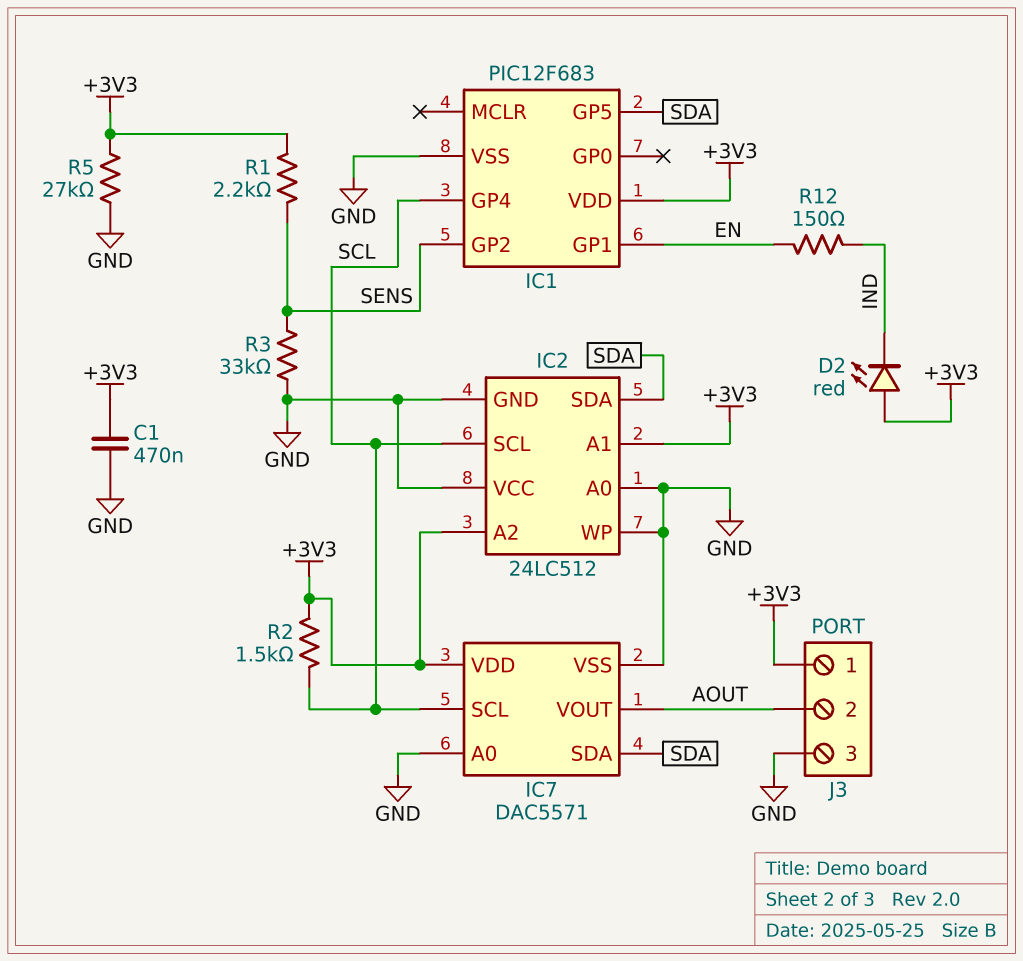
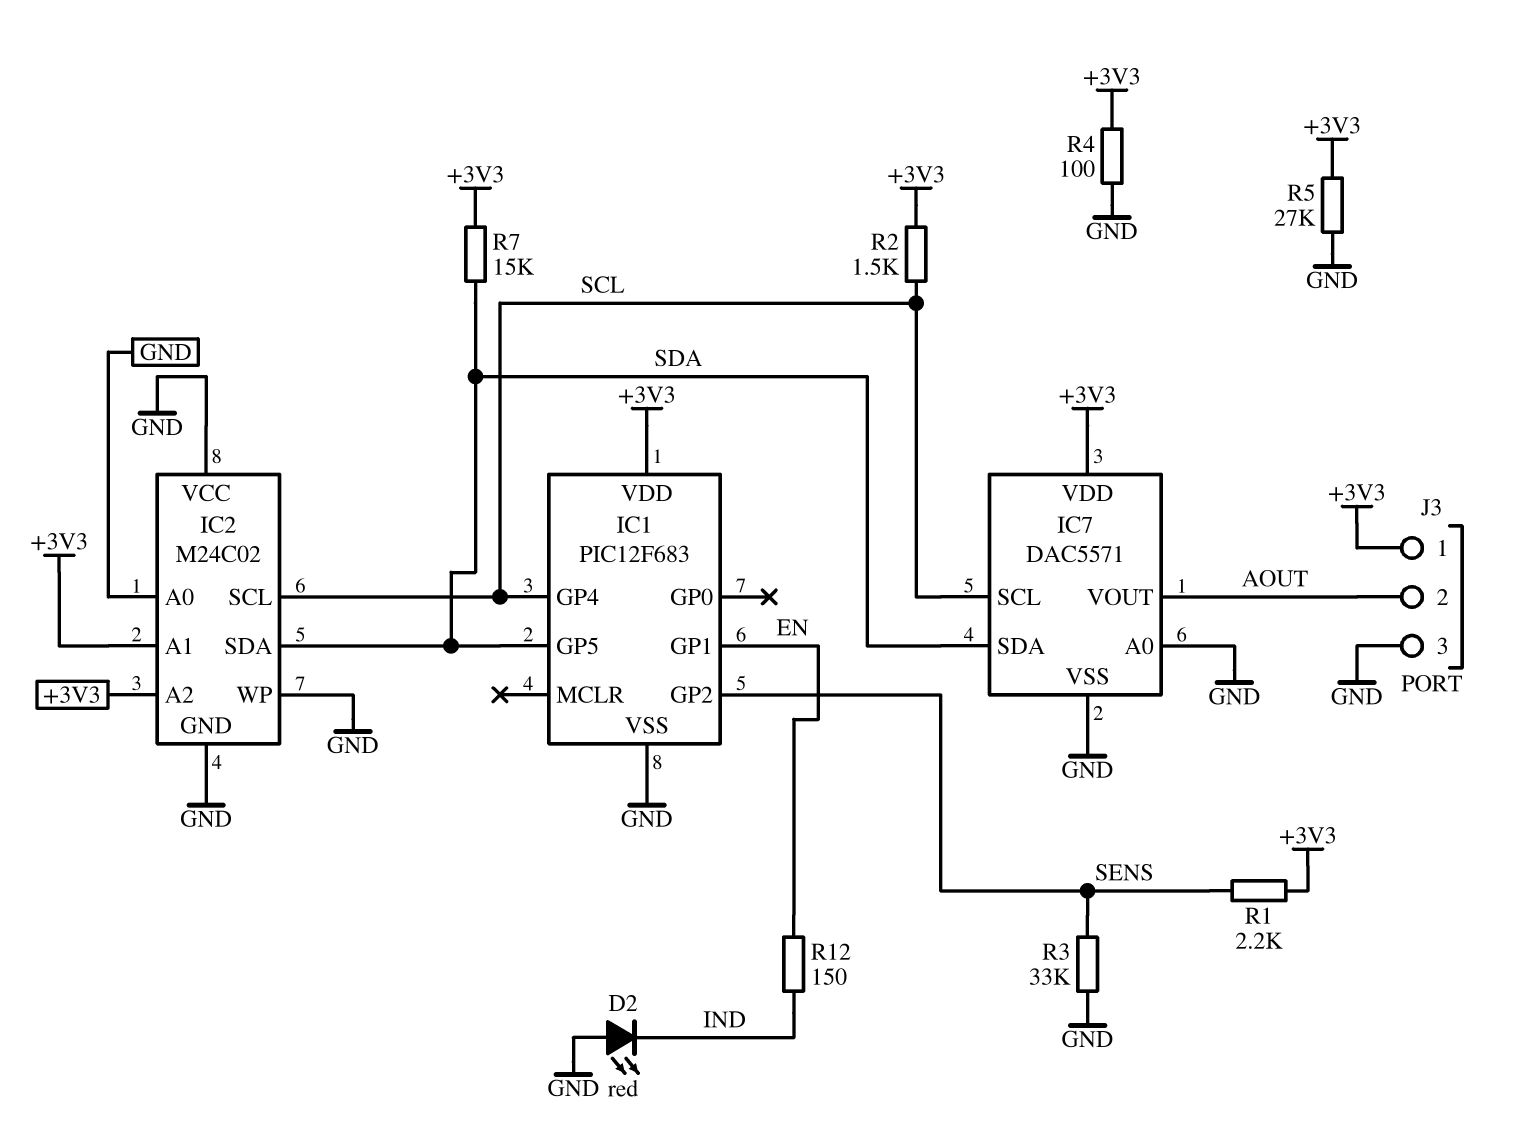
C1: 470nF (+3V3, GND) -> none
D2: LED red (A +3V3, K IND) -> LED red (A GND, K IND)
IC2: 24LC512 -> M24C02
R4: none -> 100 (+3V3, GND)
R7: none -> 15k (+3V3, SDA)

